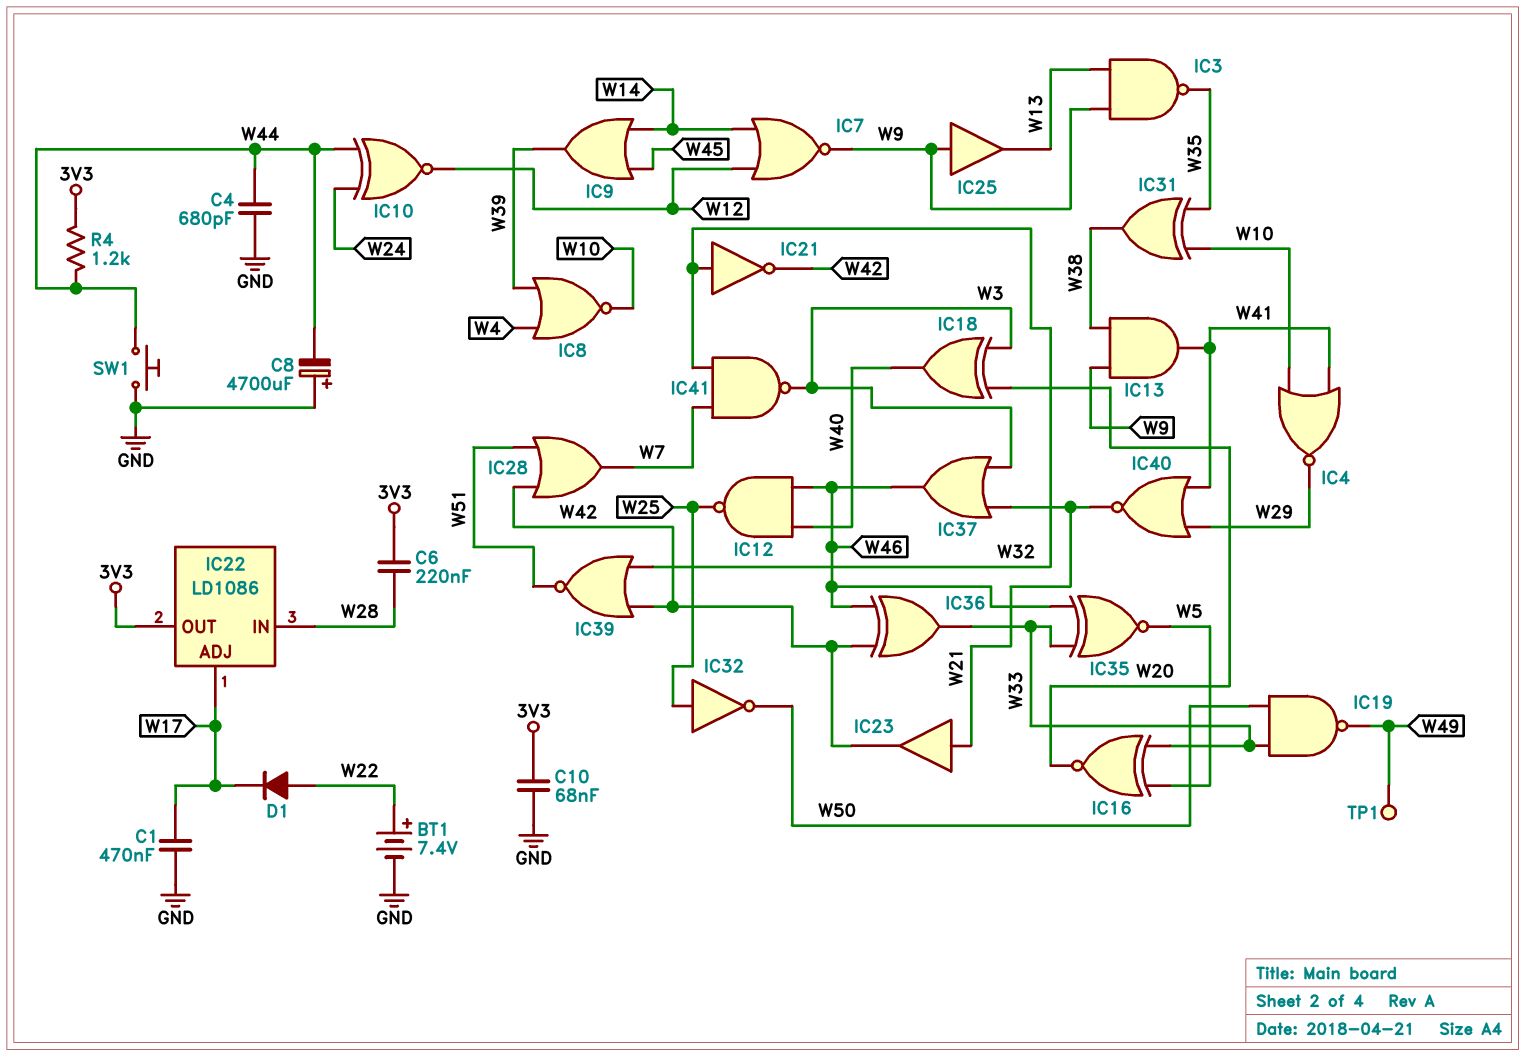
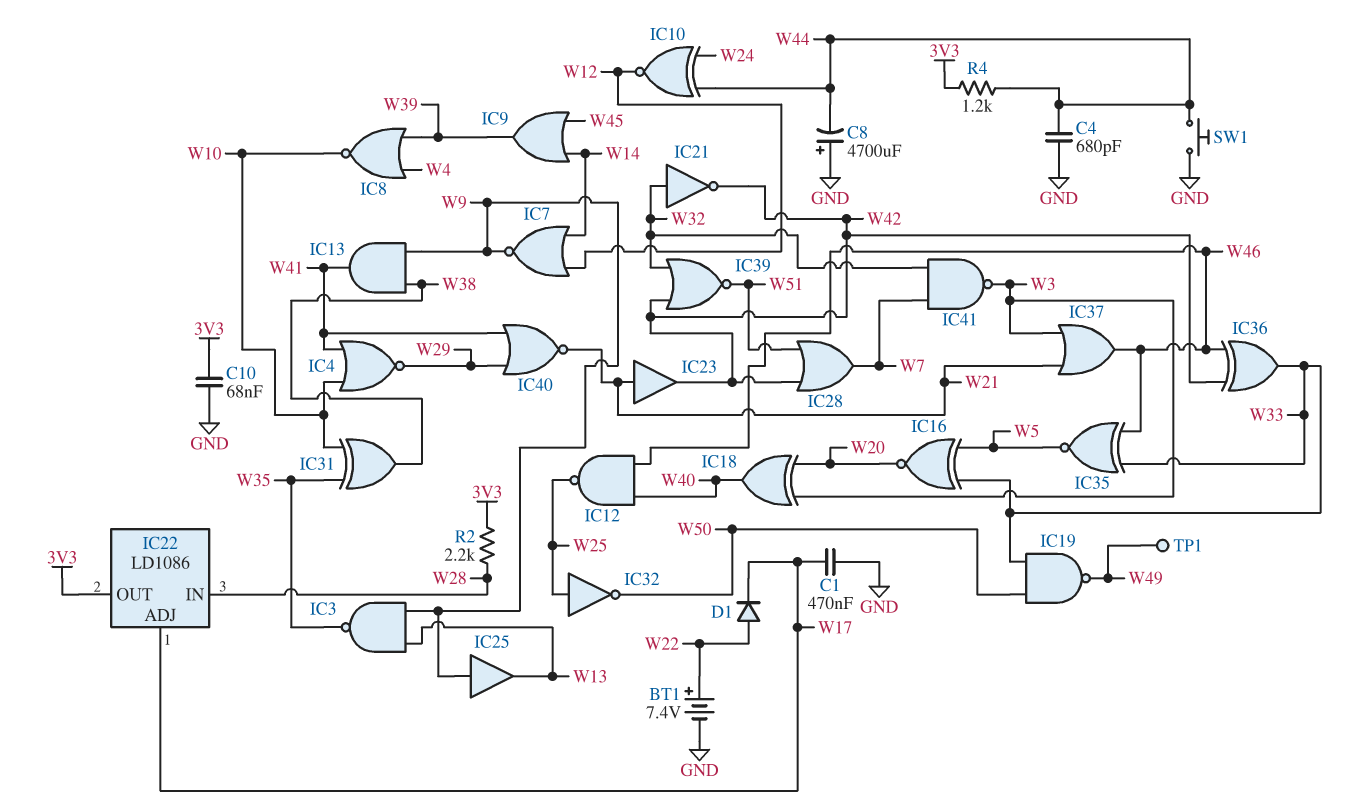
C6: 220nF (3V3, W28) -> none
R2: none -> 2.2k (3V3, W28)

